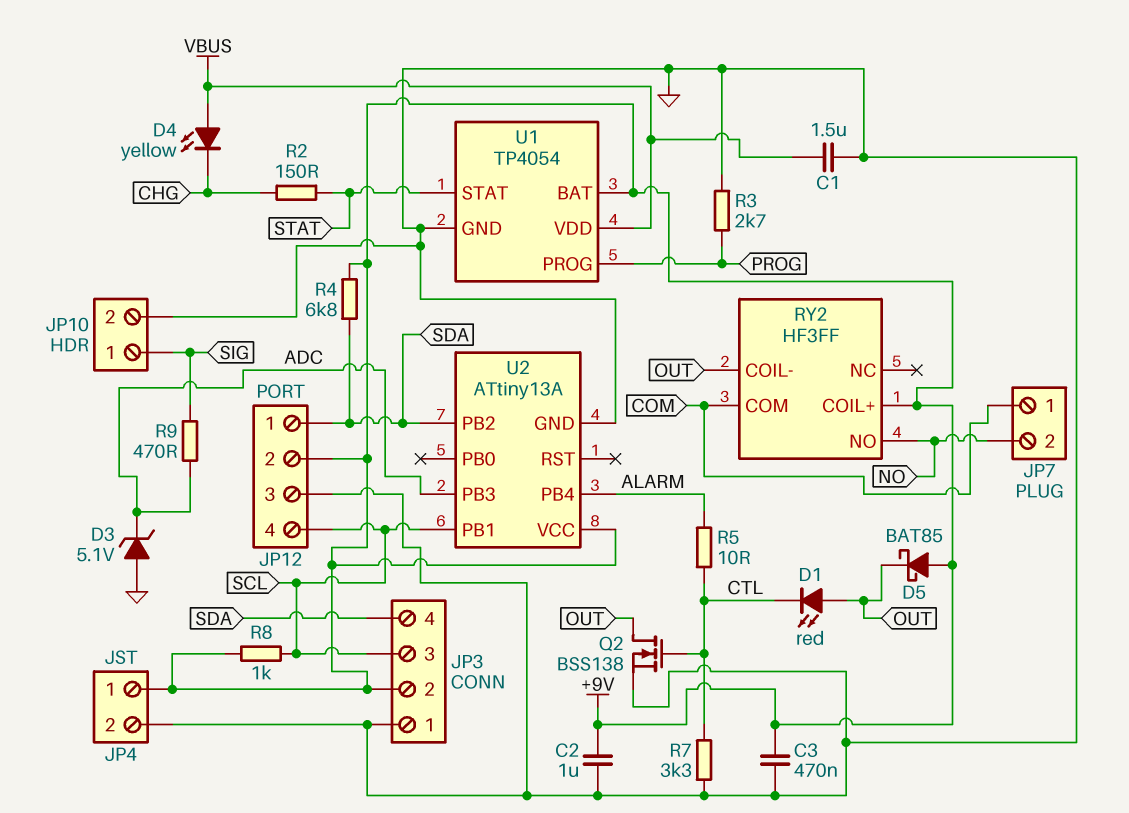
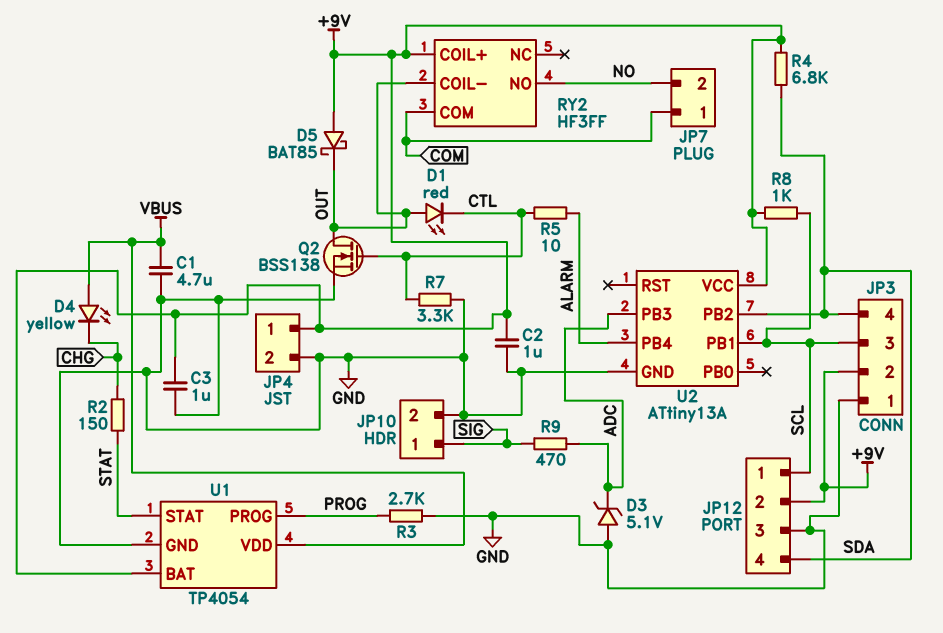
C1: 1.5uF (GND, VBUS) -> 4.7uF (GND, VBUS)
C3: 470nF (+9V, GND) -> 1uF (+9V, GND)
JP12 pin 1: SDA -> SCL
JP12 pin 4: SCL -> SDA

